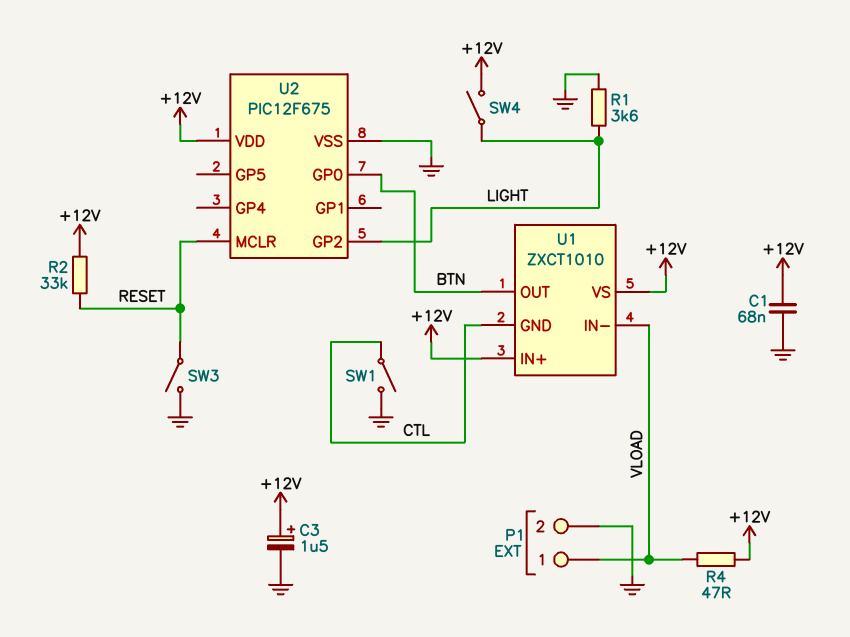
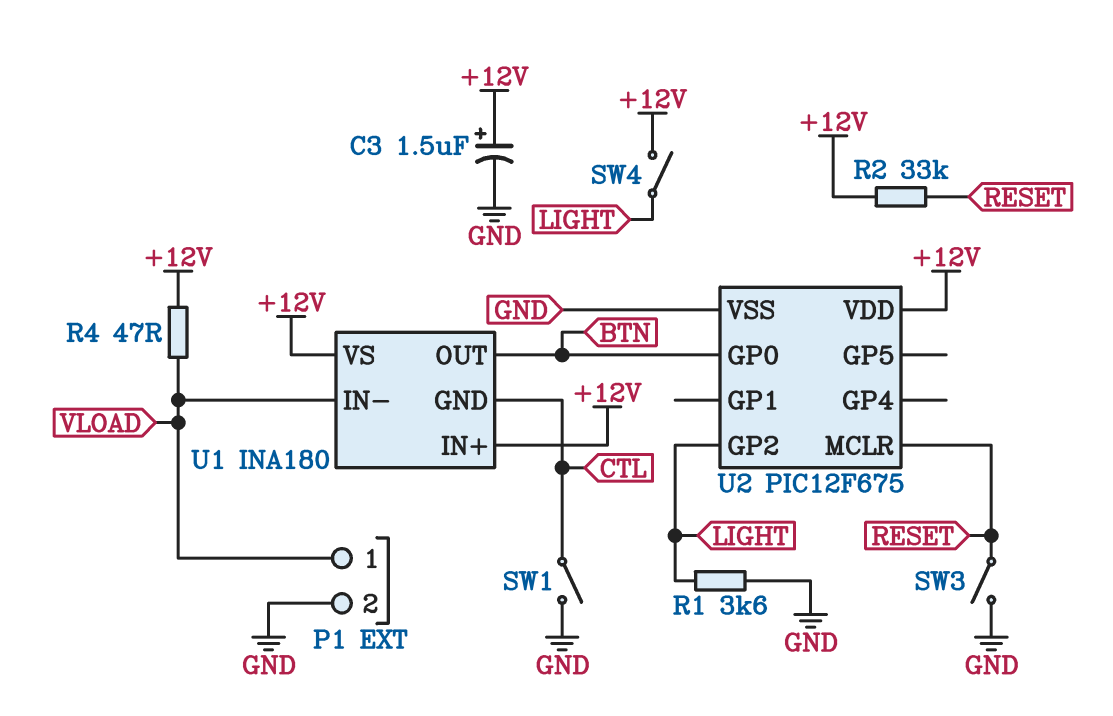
C1: 68nF (+12V, GND) -> none
U1: ZXCT1010 -> INA180

